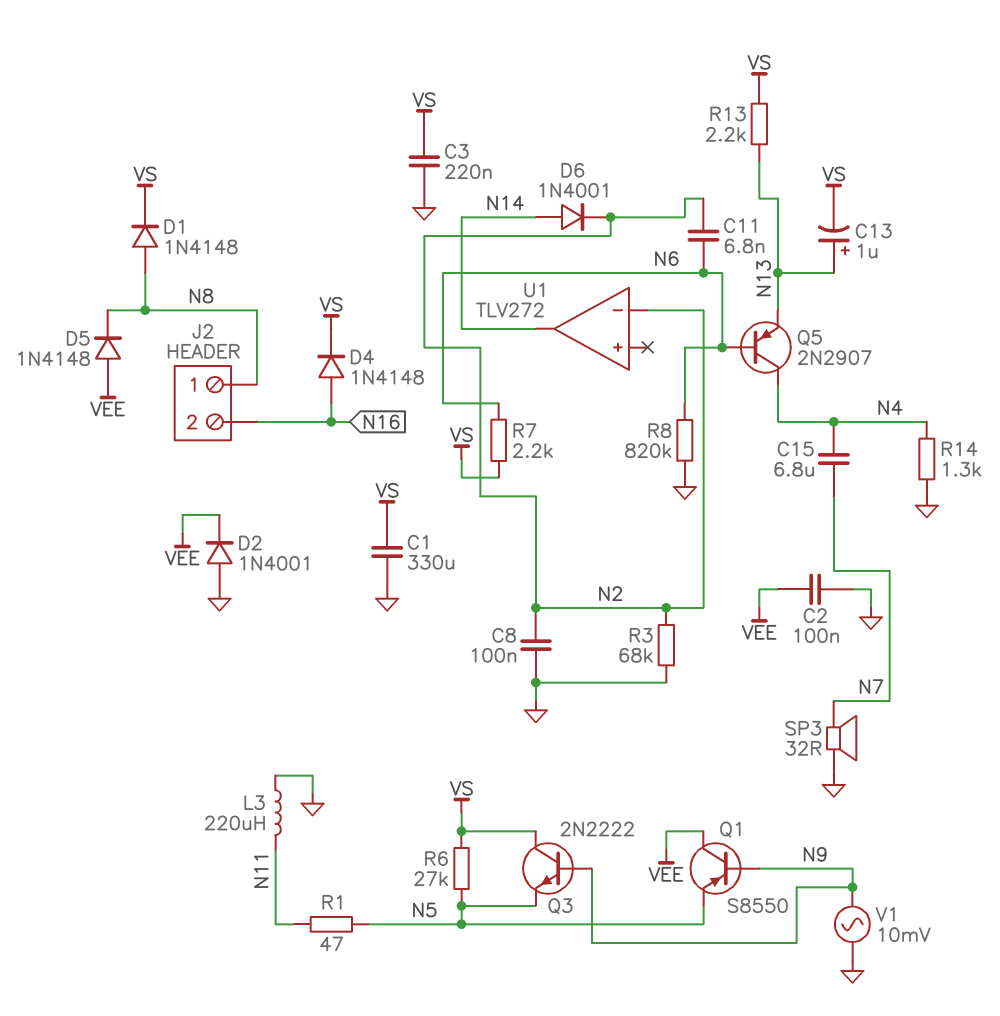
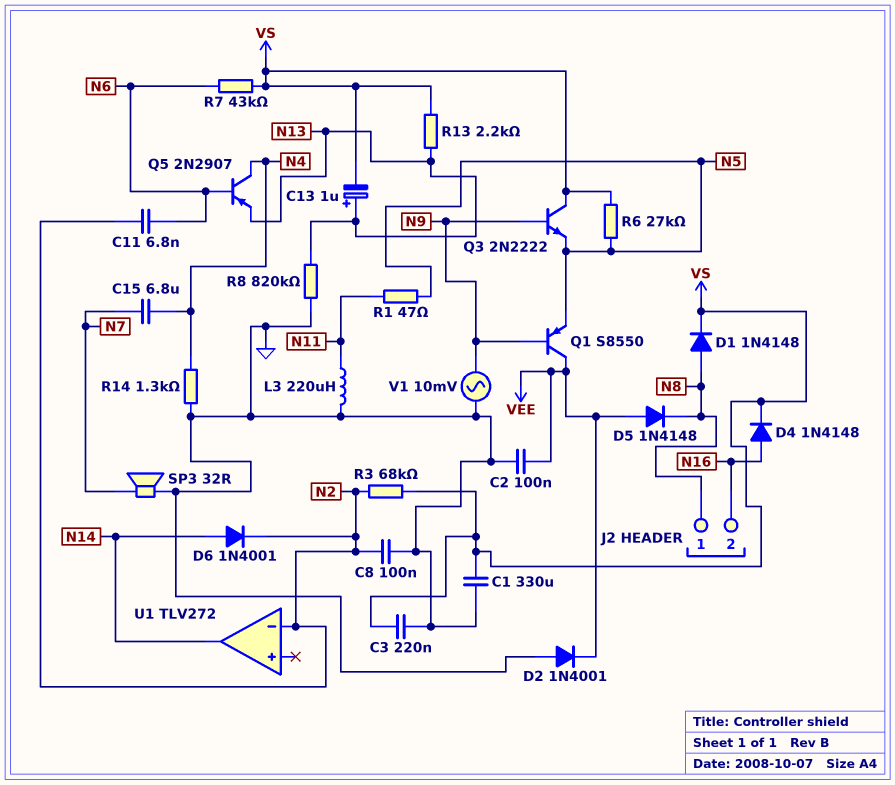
R3: 68k (GND, N2) -> 68k (N2, VS)
R7: 2.2k (N6, VS) -> 43k (N6, VS)
R8: 820k (GND, N6) -> 820k (GND, N13)

